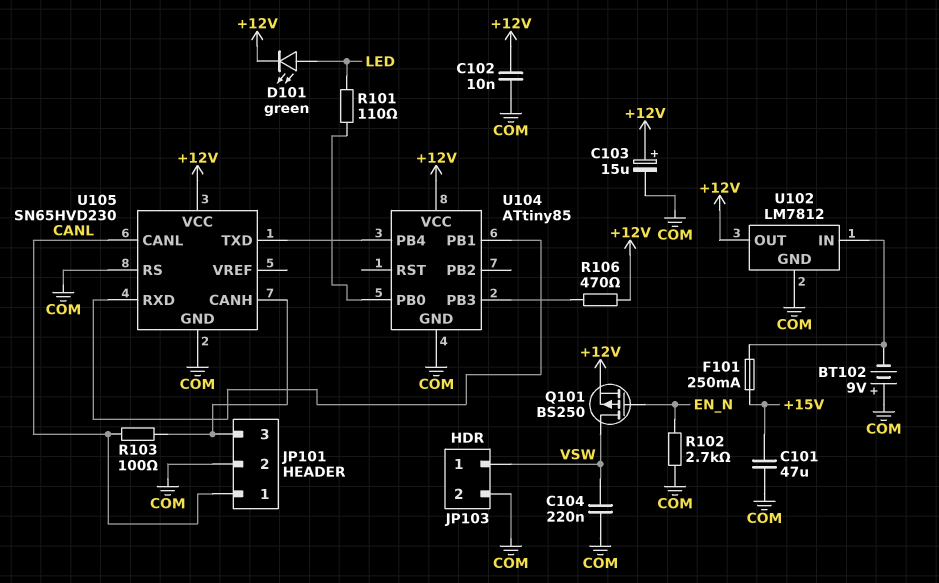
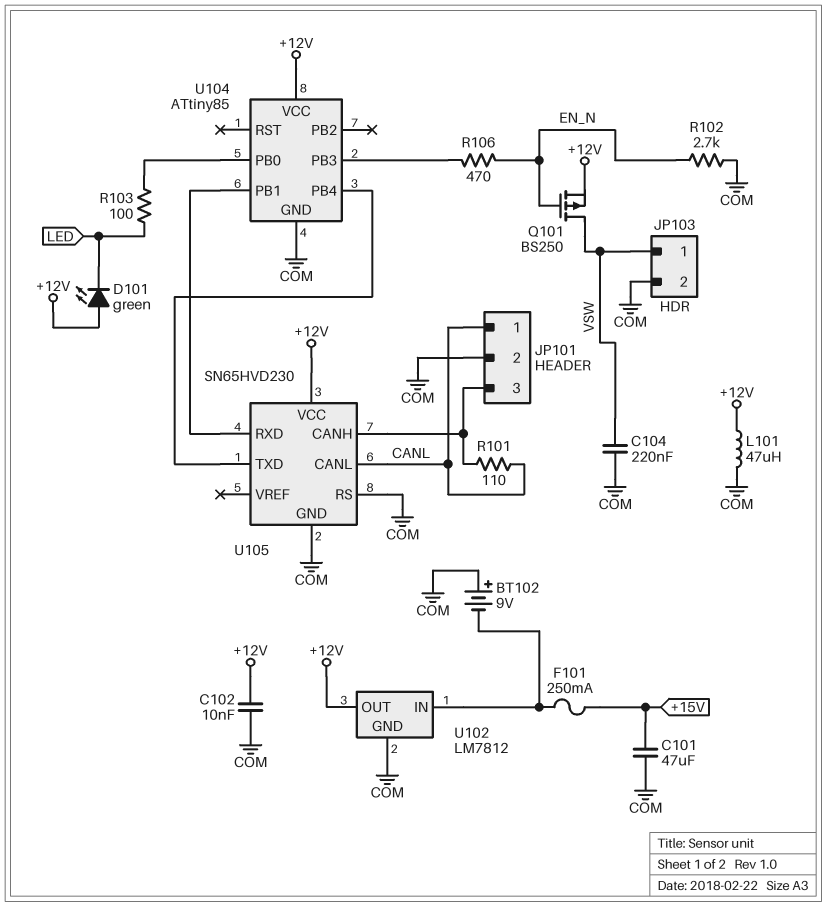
C103: 15uF (plus +12V, minus COM) -> none
D101: LED green (A LED, K +12V) -> LED green (A +12V, K LED)
L101: none -> 47uH (+12V, COM)
R101: 110 (LED, U104/PB0) -> 110 (CANL, JP101/3)
R103: 100 (CANL, JP101/3) -> 100 (LED, U104/PB0)
R106: 470 (+12V, U104/PB3) -> 470 (EN_N, U104/PB3)

